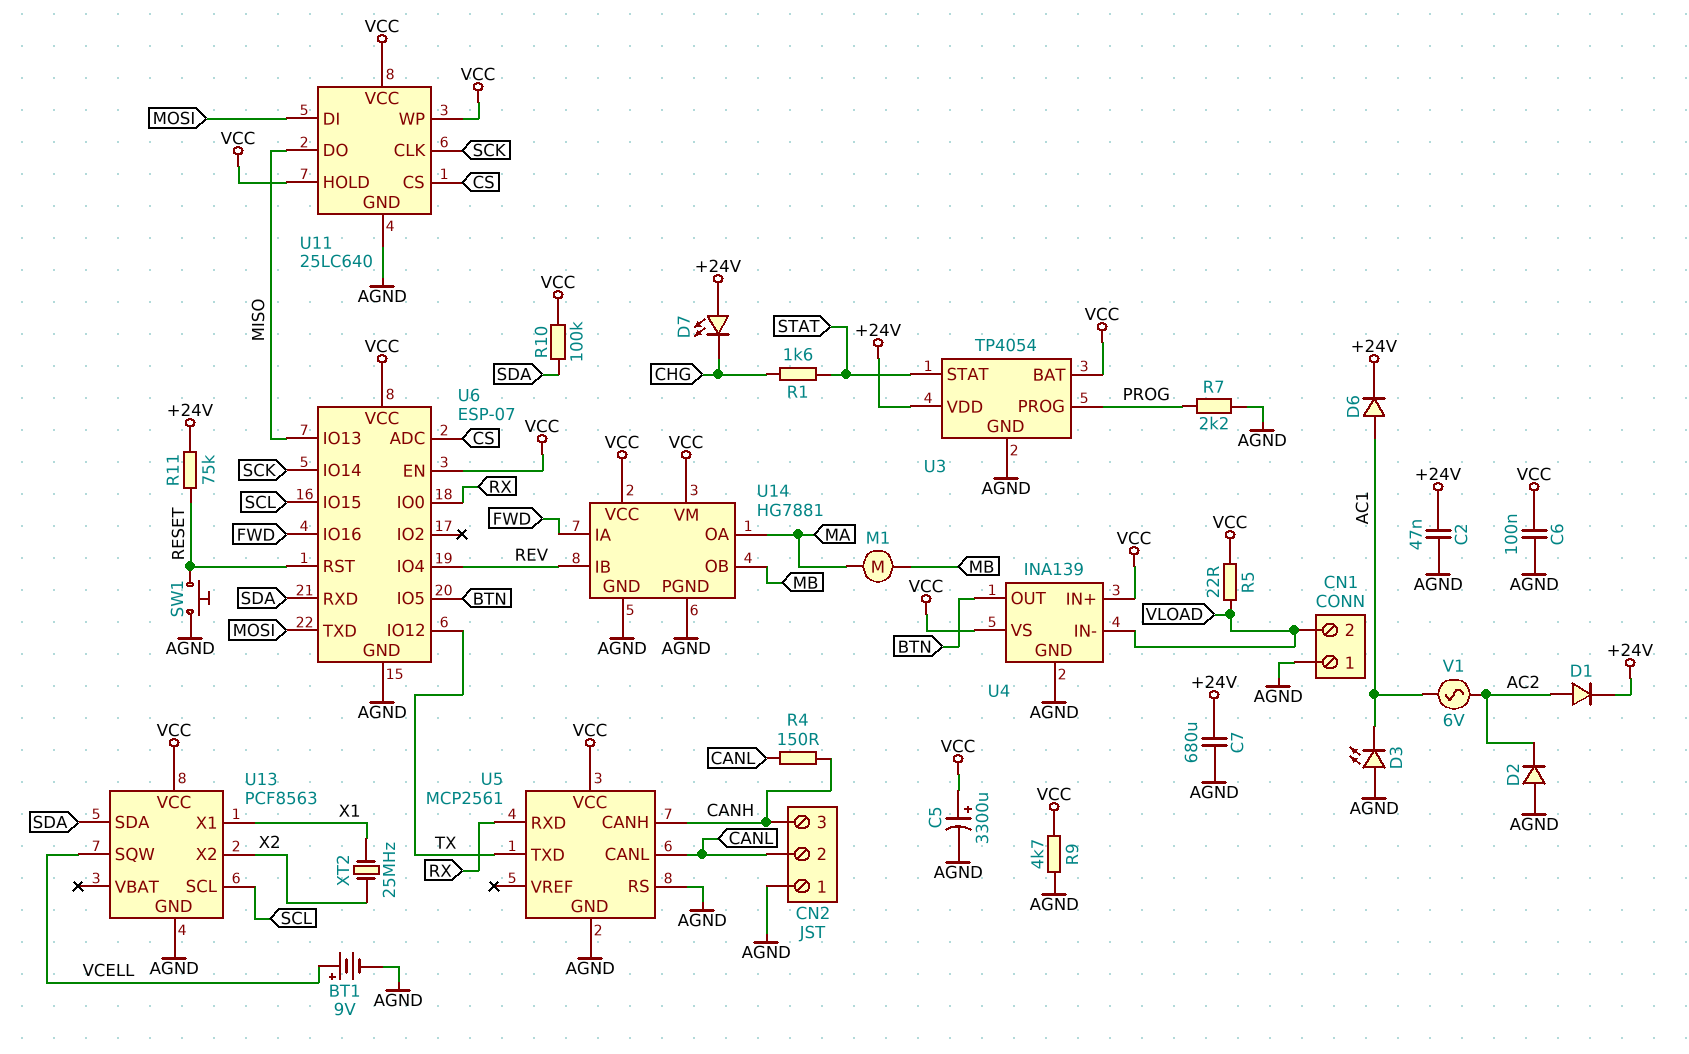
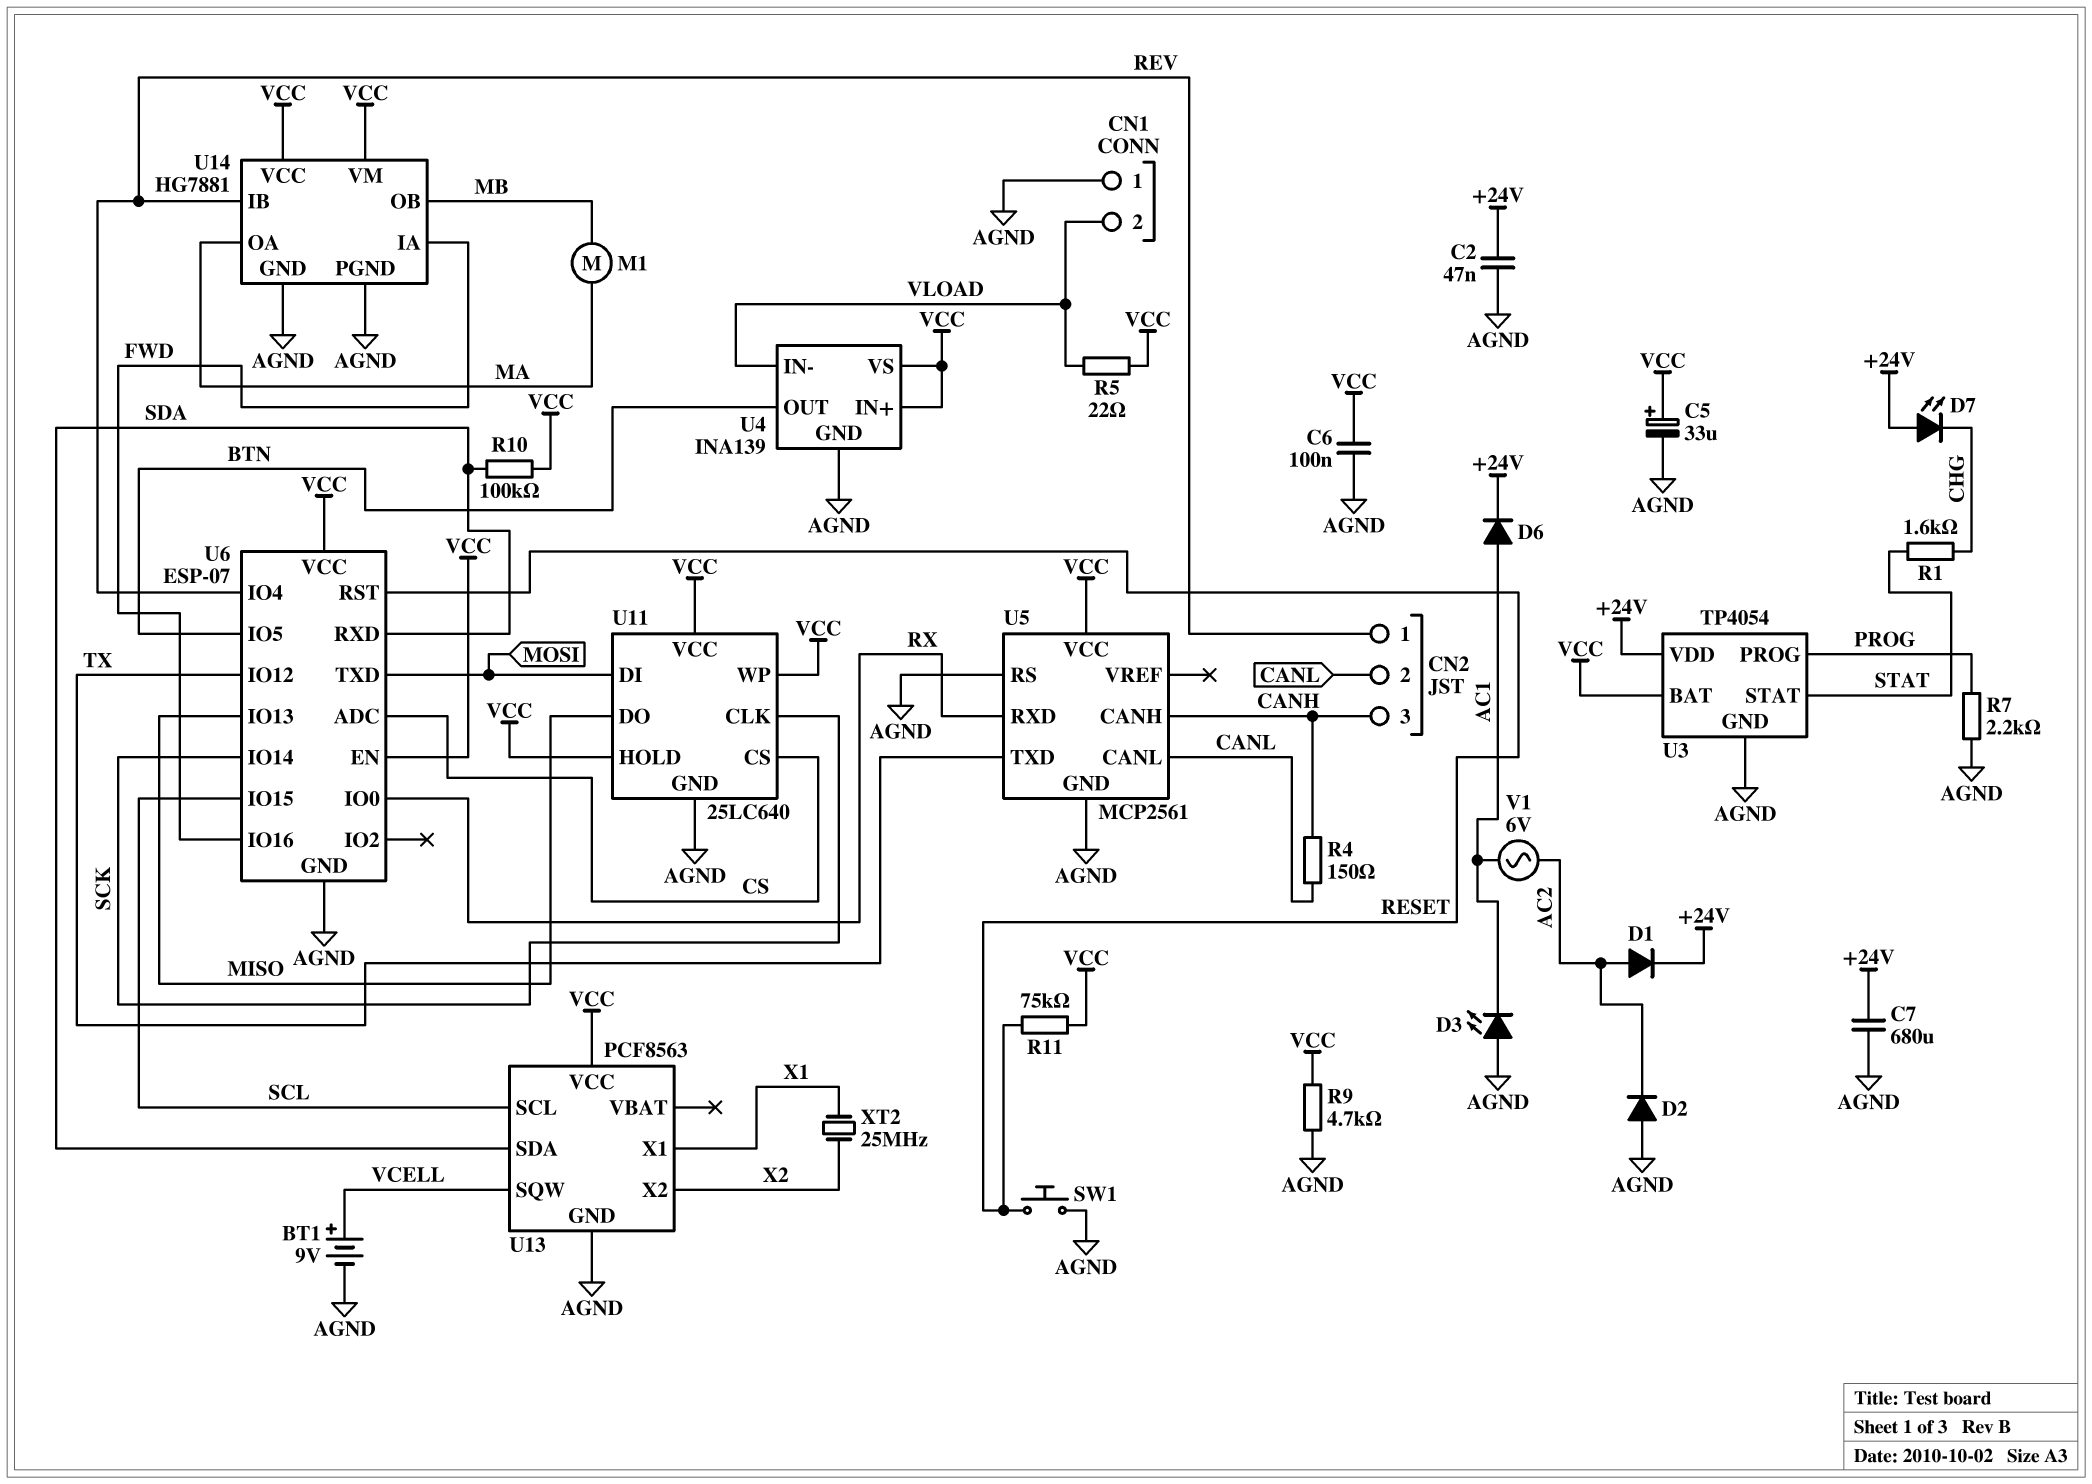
C5: 3300uF (plus VCC, minus AGND) -> 33uF (plus VCC, minus AGND)
CN2 pin 1: AGND -> REV
R11: 75k (+24V, RESET) -> 75k (RESET, VCC)

